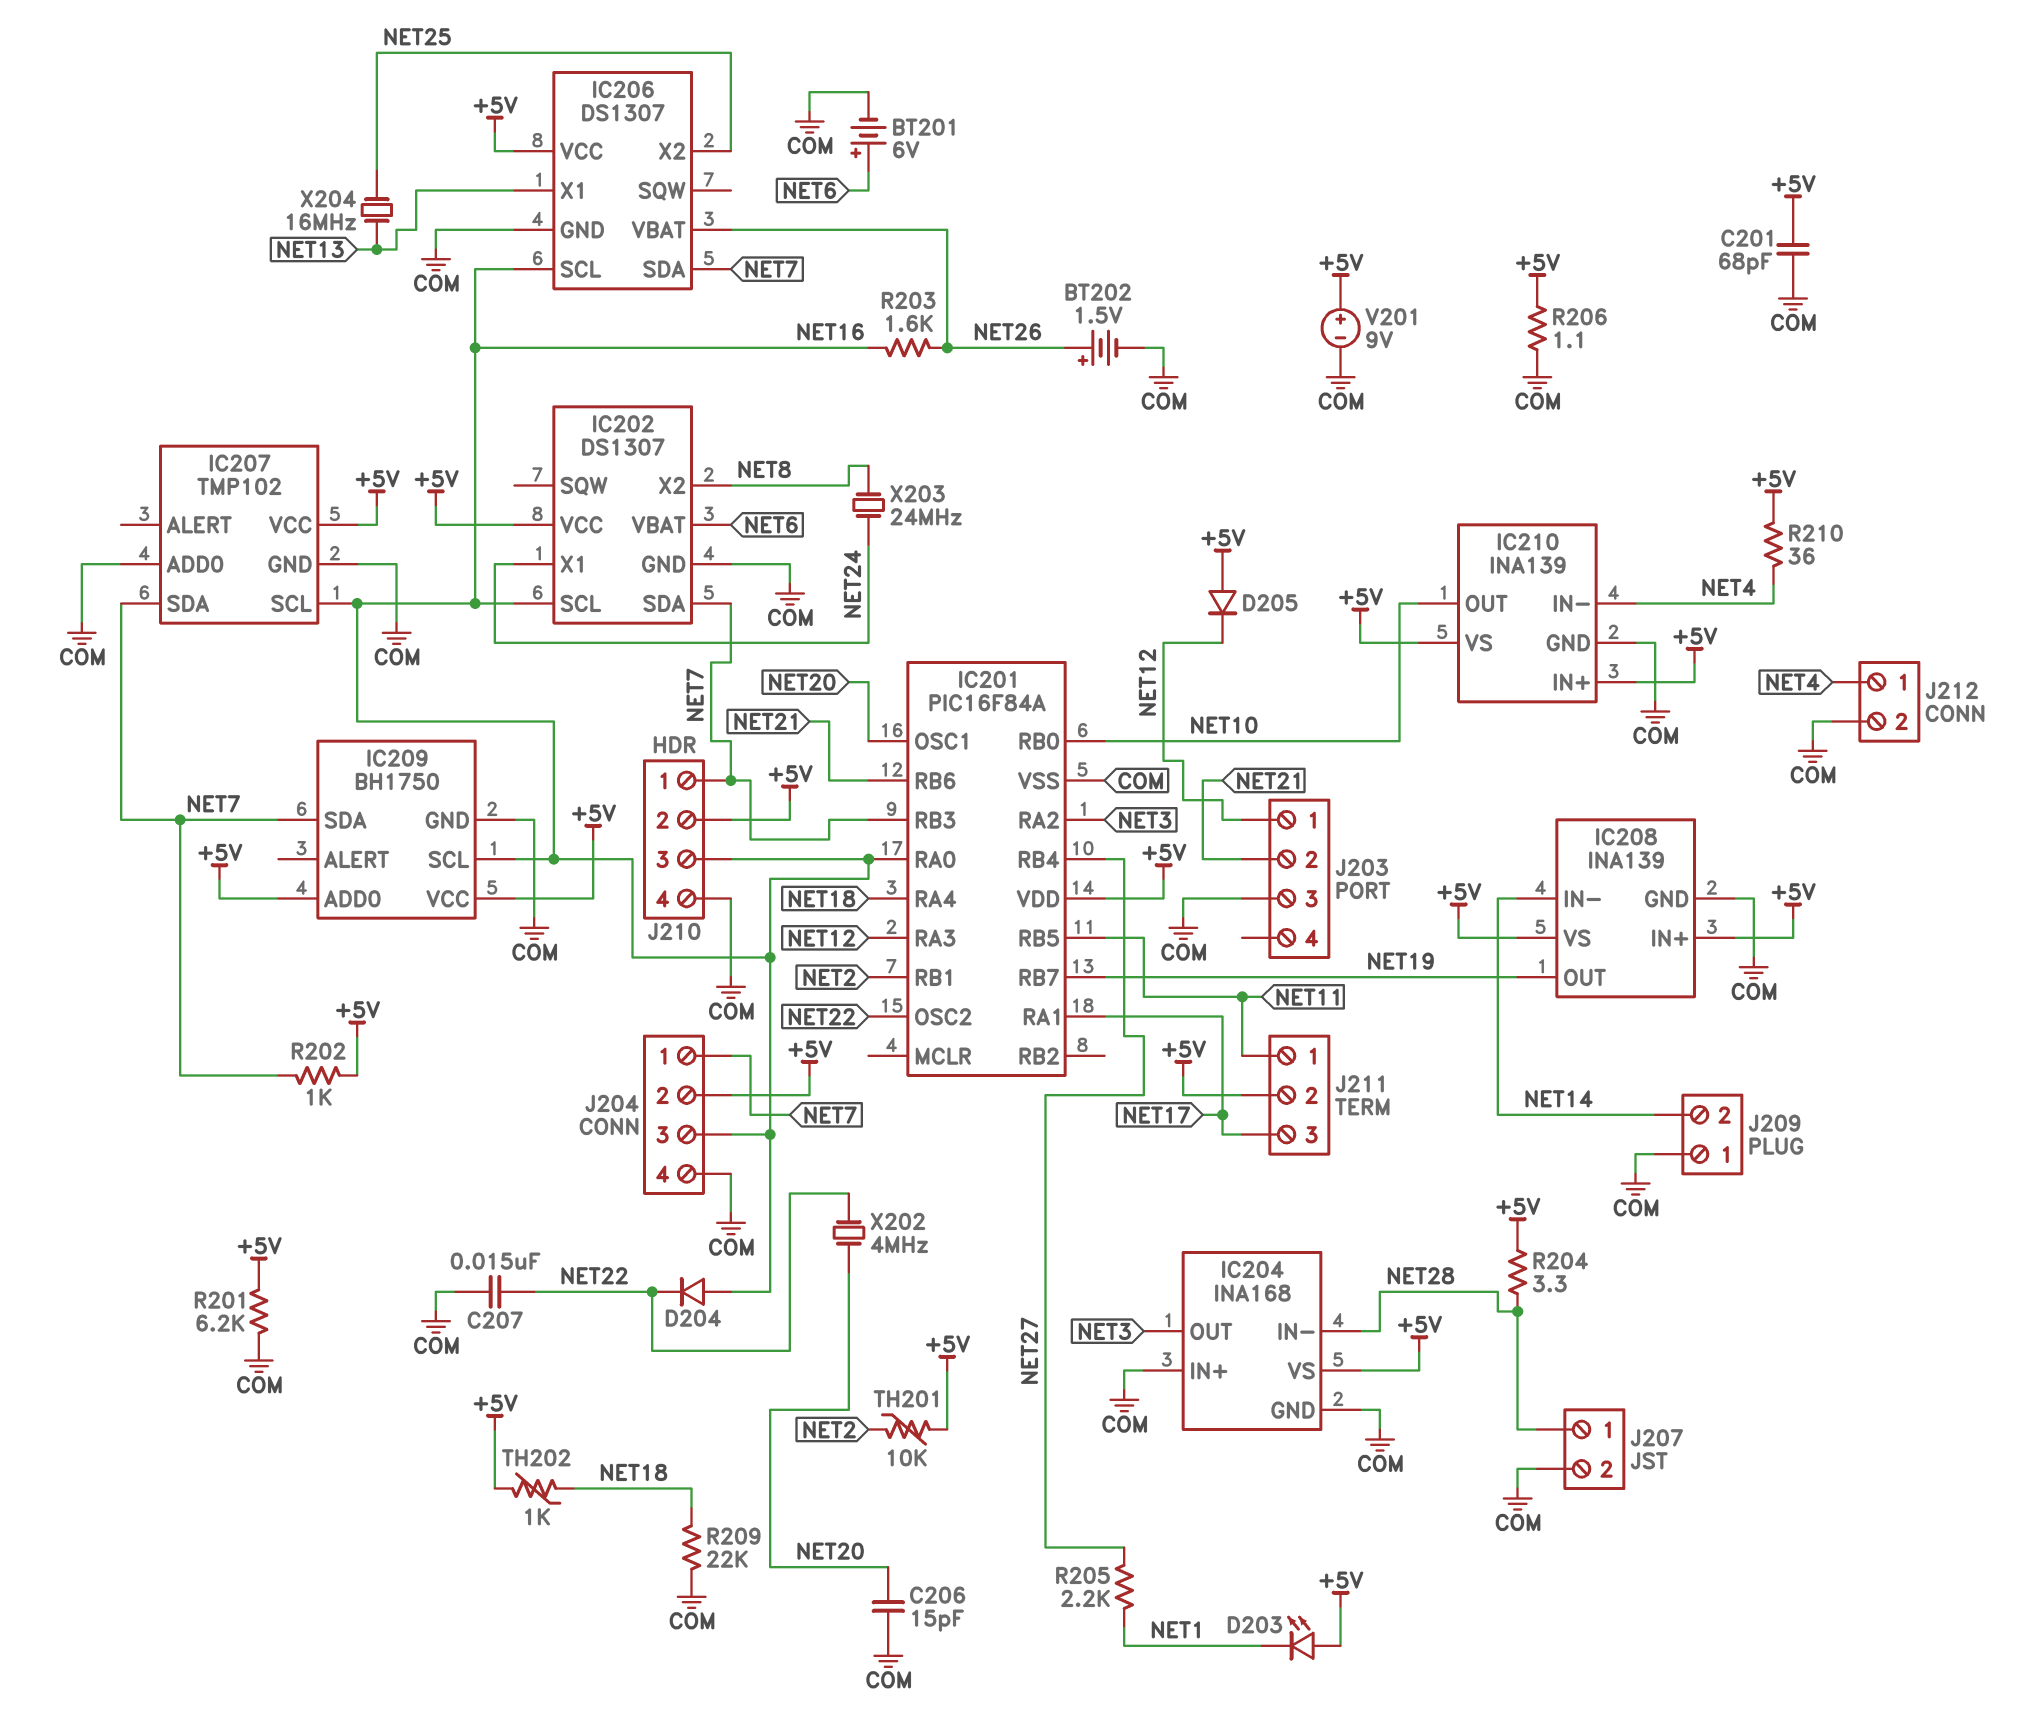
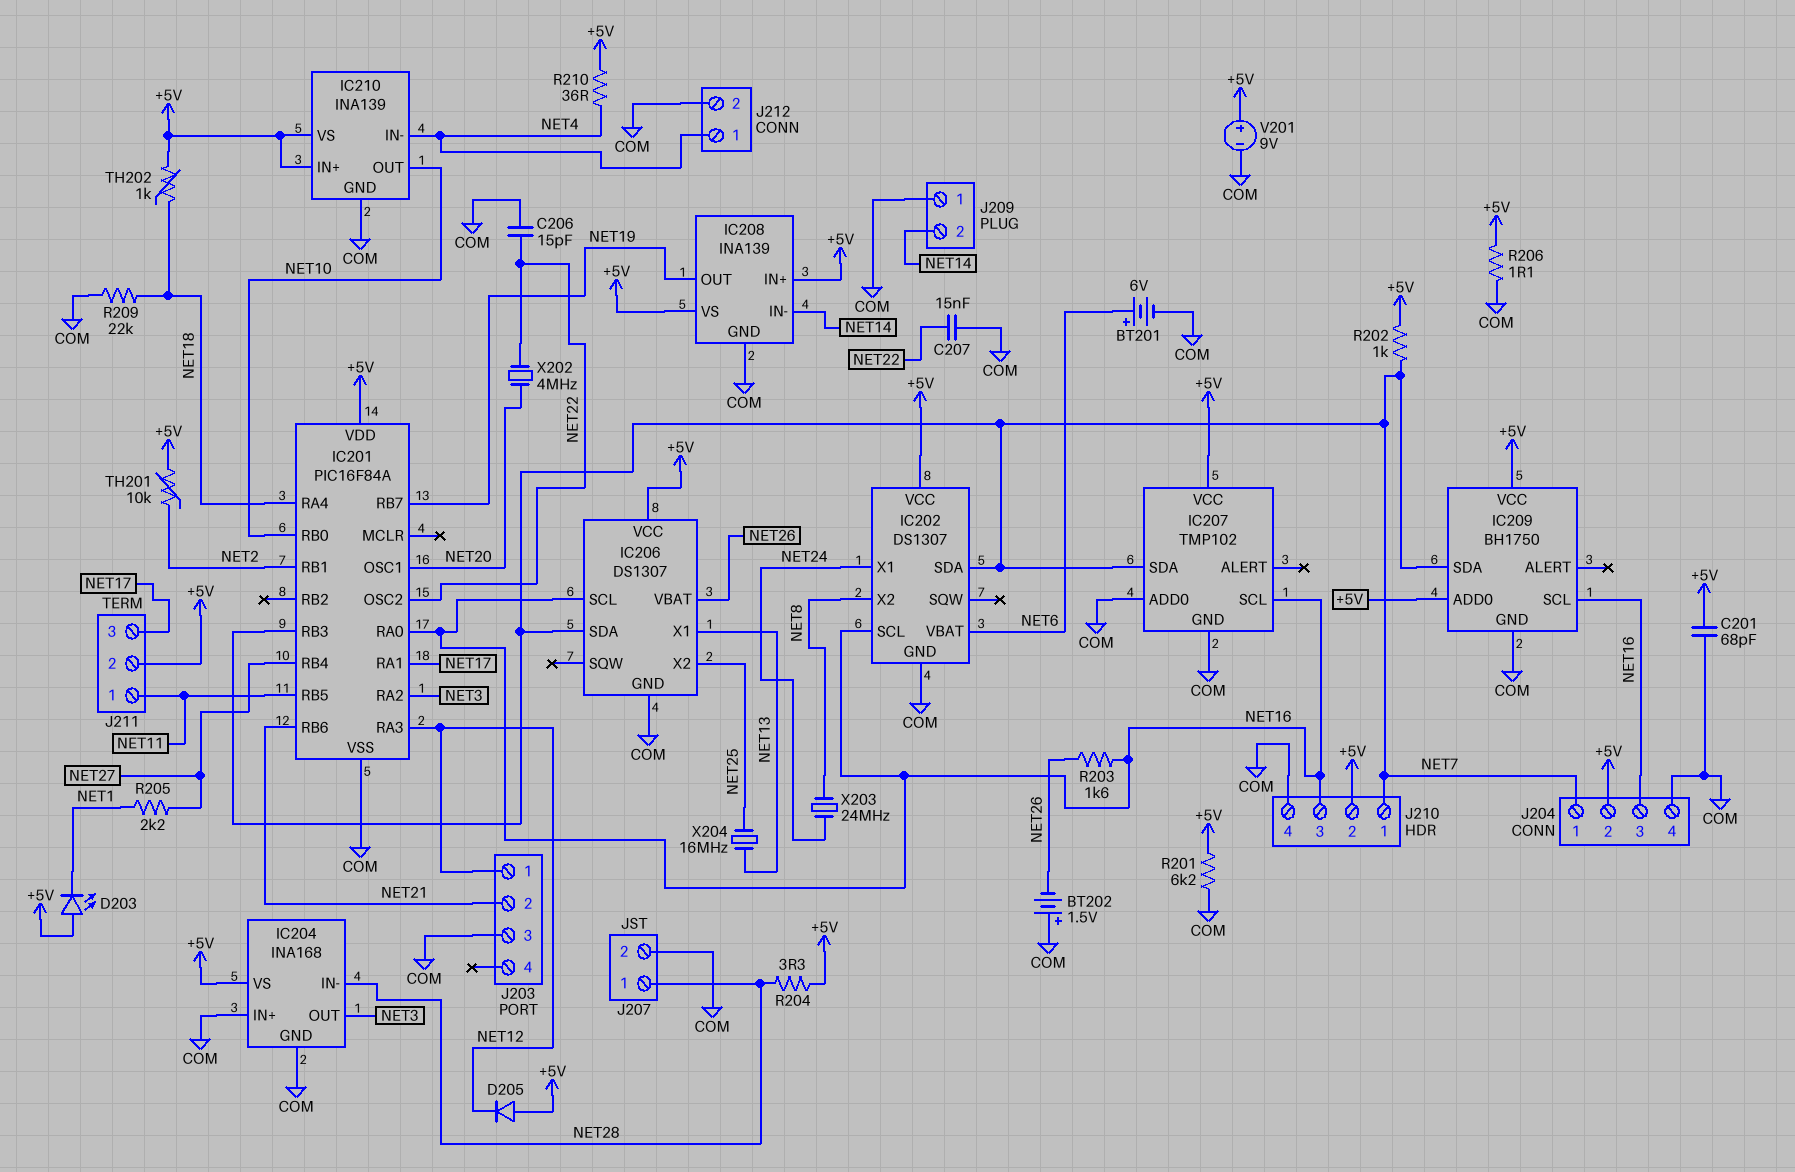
BT202: 1.5V (plus NET26, minus COM) -> 1.5V (plus COM, minus NET26)
C206: 15pF (COM, NET20) -> 15pF (COM, NET22)
D204: diode (A NET16, K NET22) -> none

